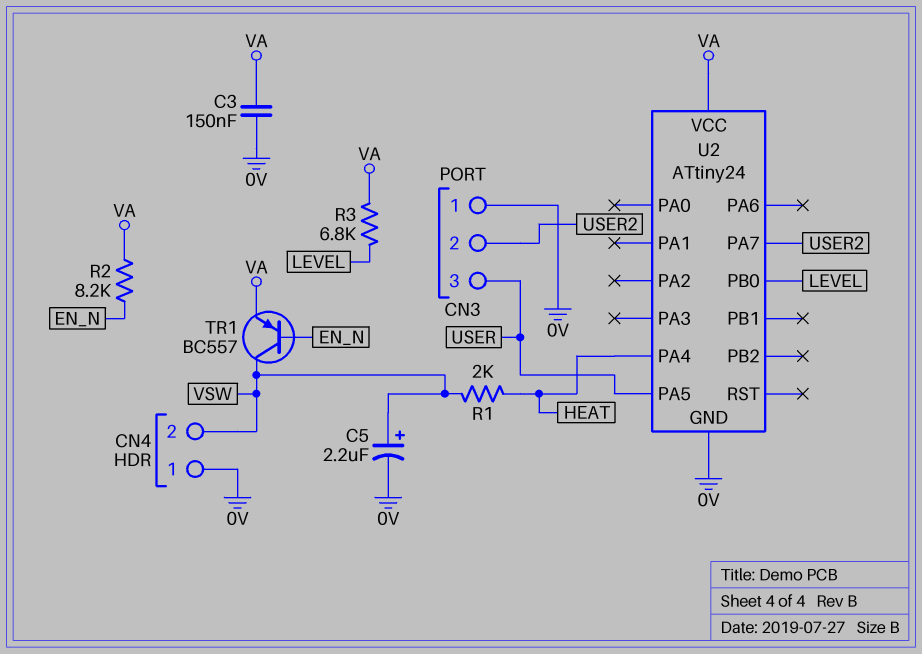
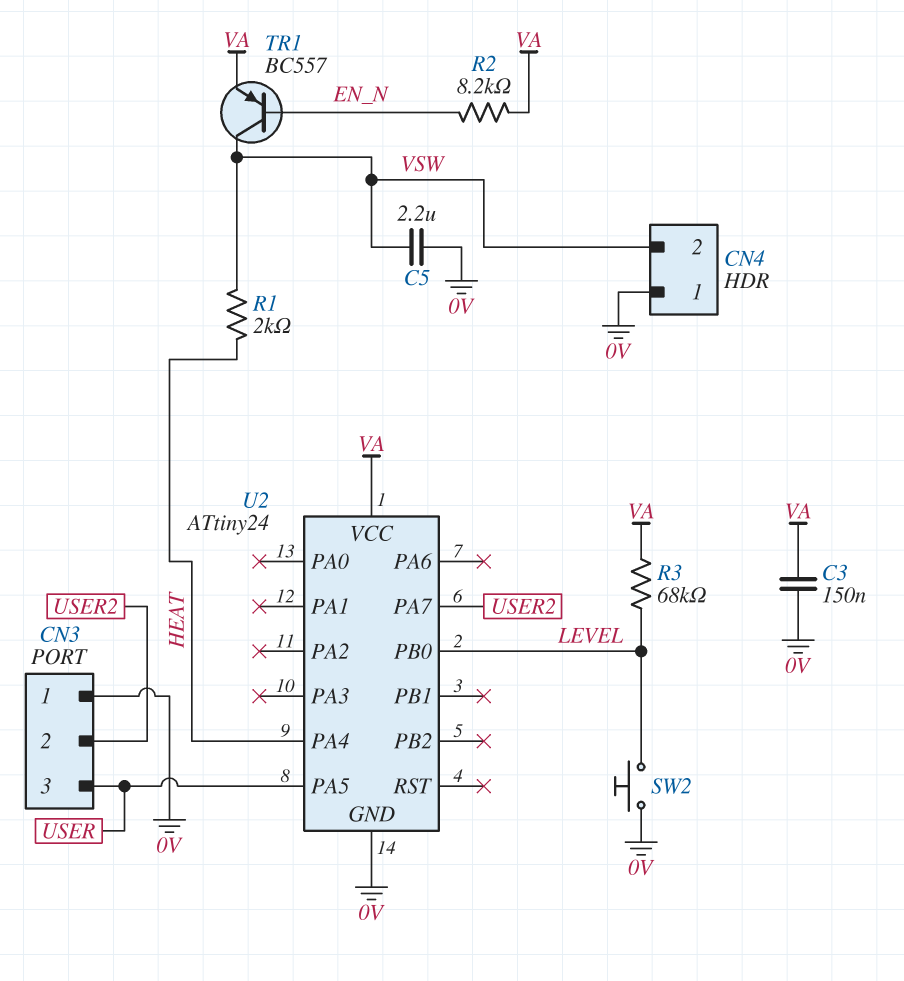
C5: 2.2uF (plus VSW, minus 0V) -> 2.2uF (0V, VSW)
R3: 6.8k (LEVEL, VA) -> 68k (LEVEL, VA)
SW2: none -> button (0V, LEVEL)

